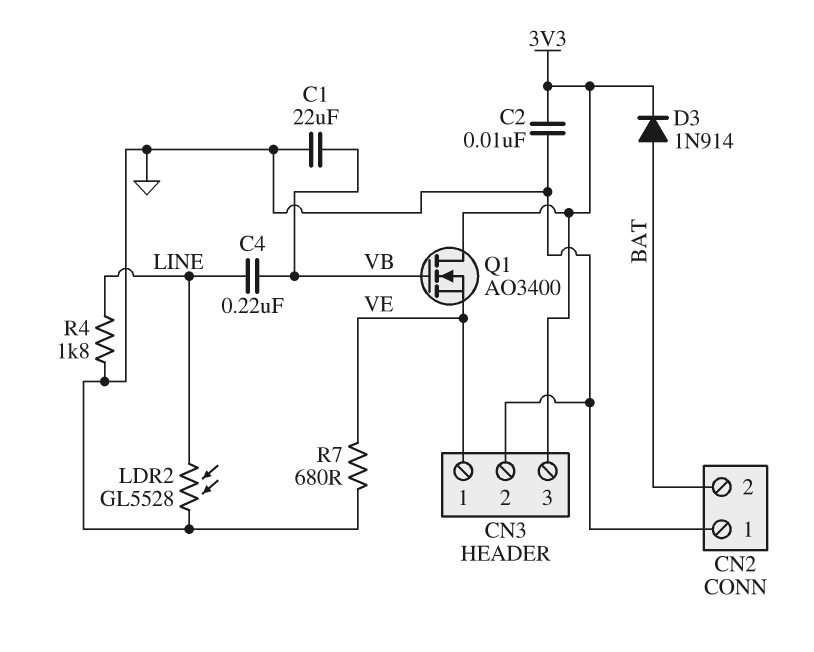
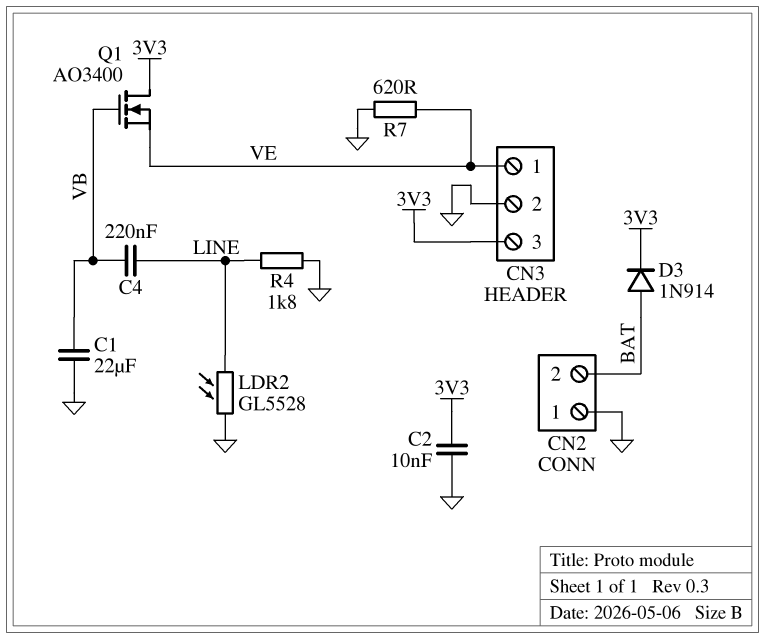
R7: 680 (GND, VE) -> 620 (GND, VE)

